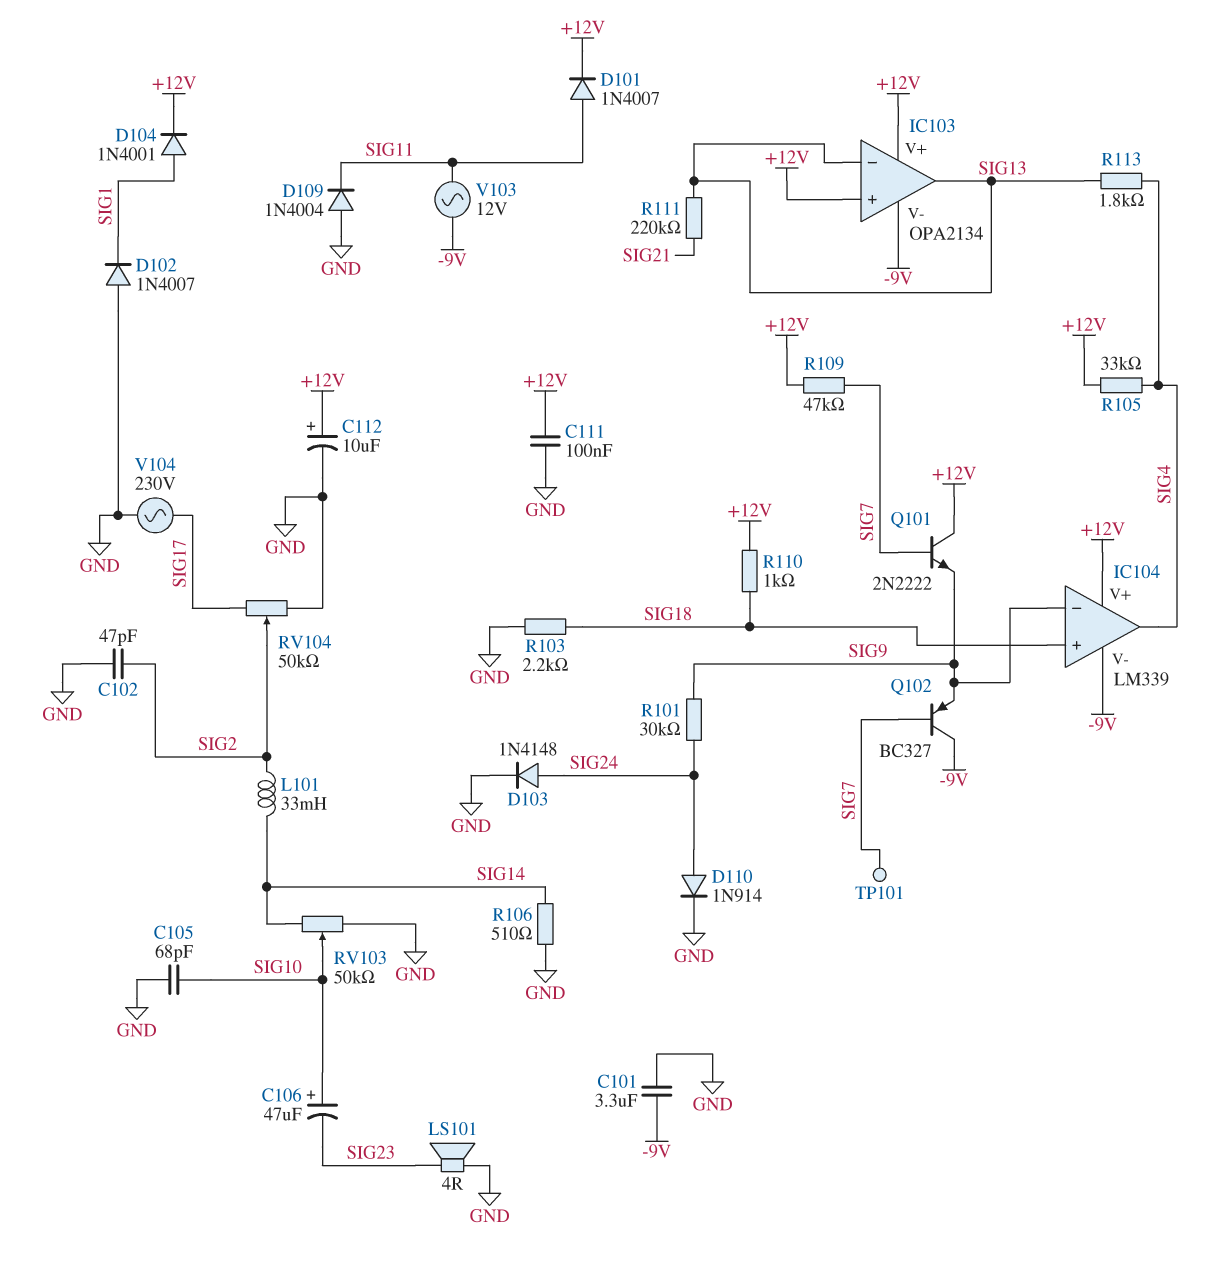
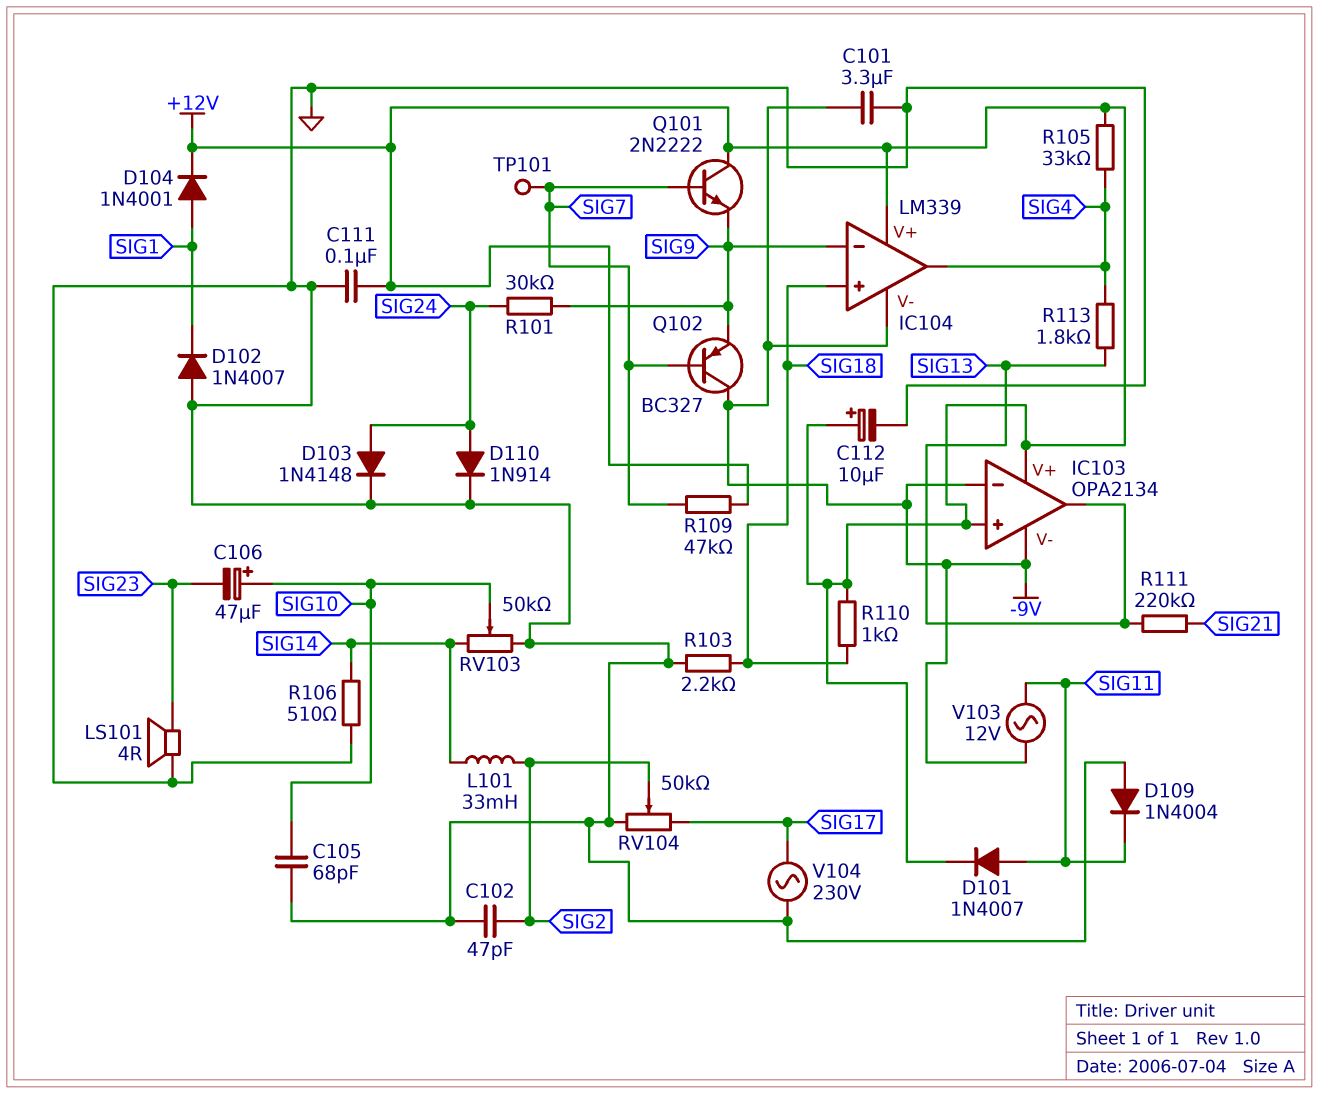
IC103 pin in-: SIG13 -> -9V

